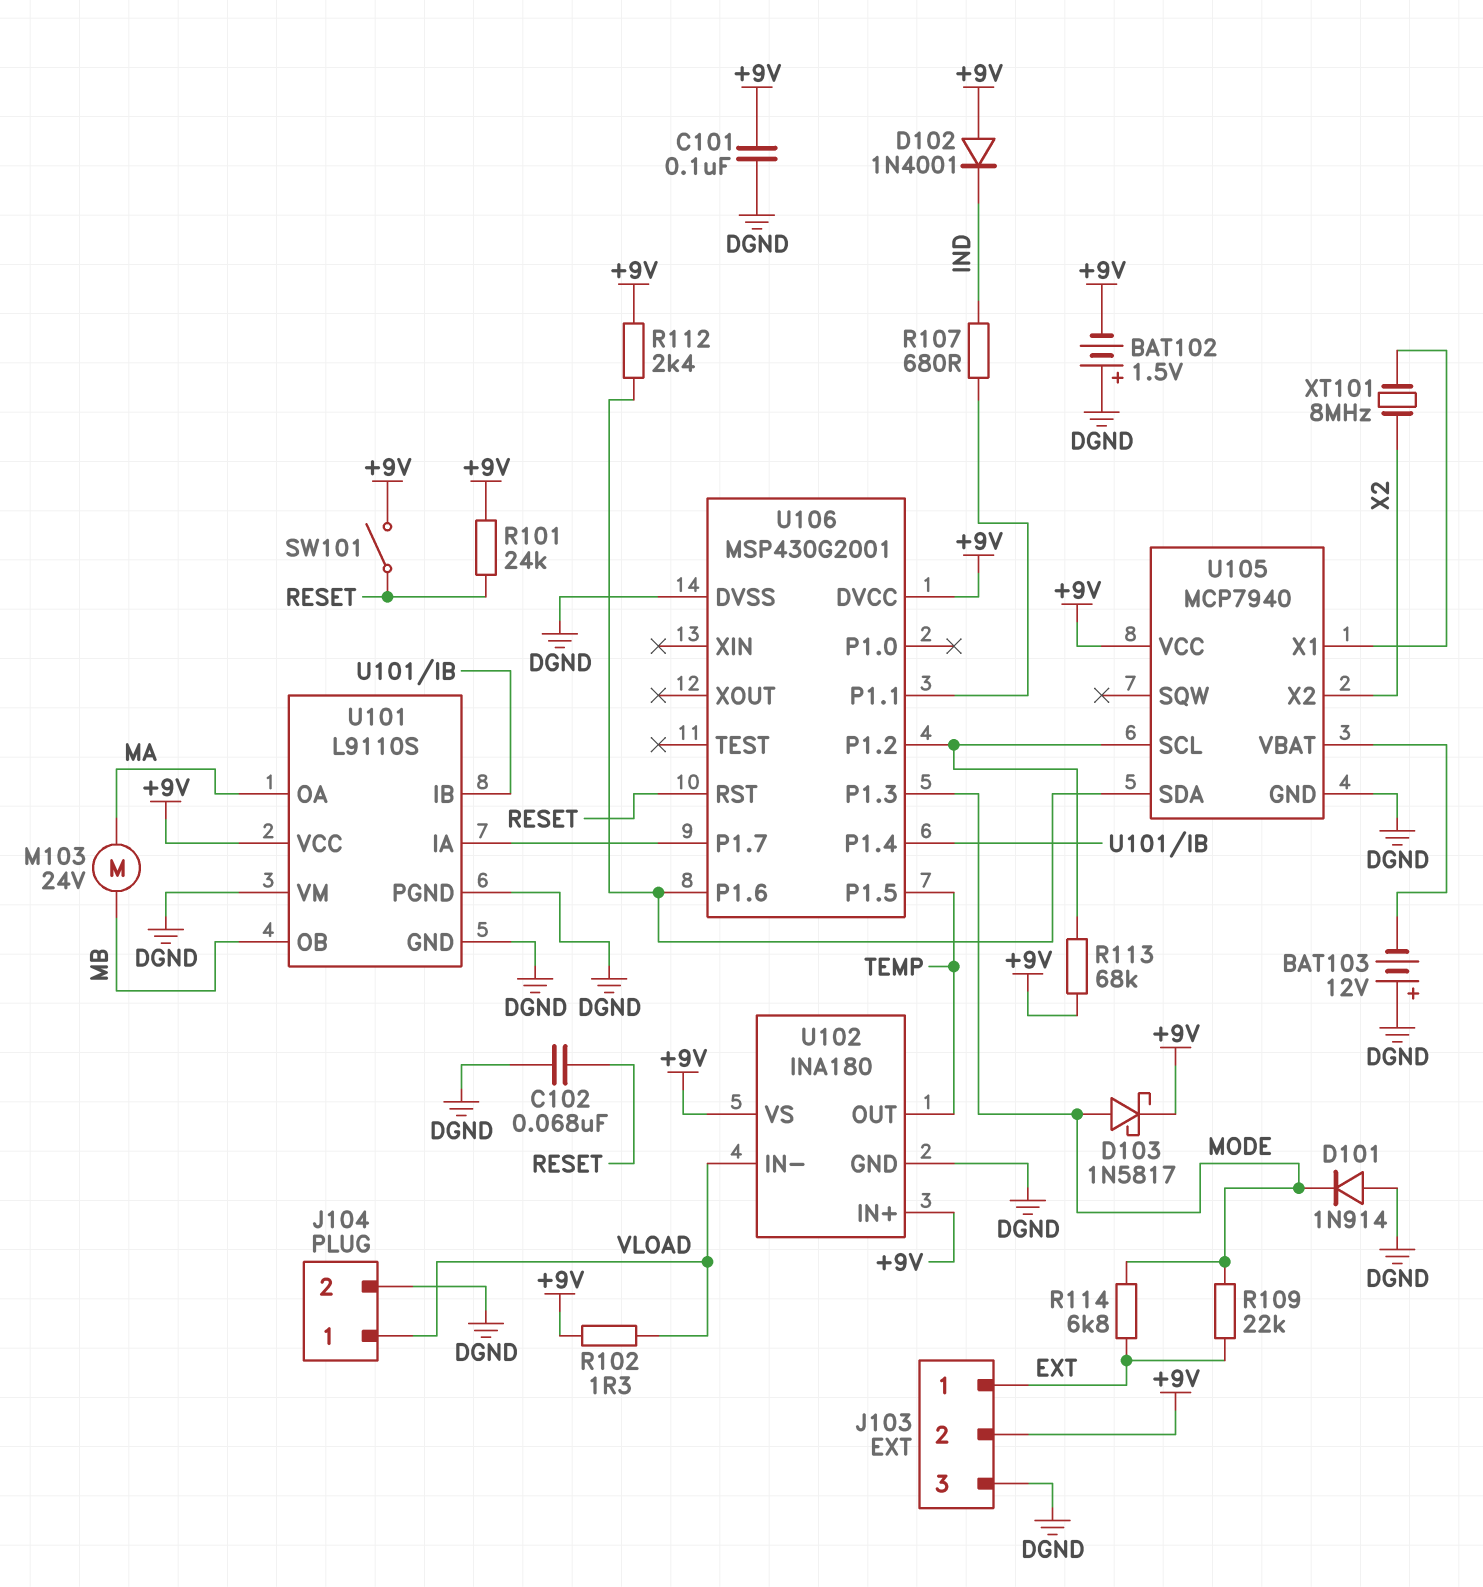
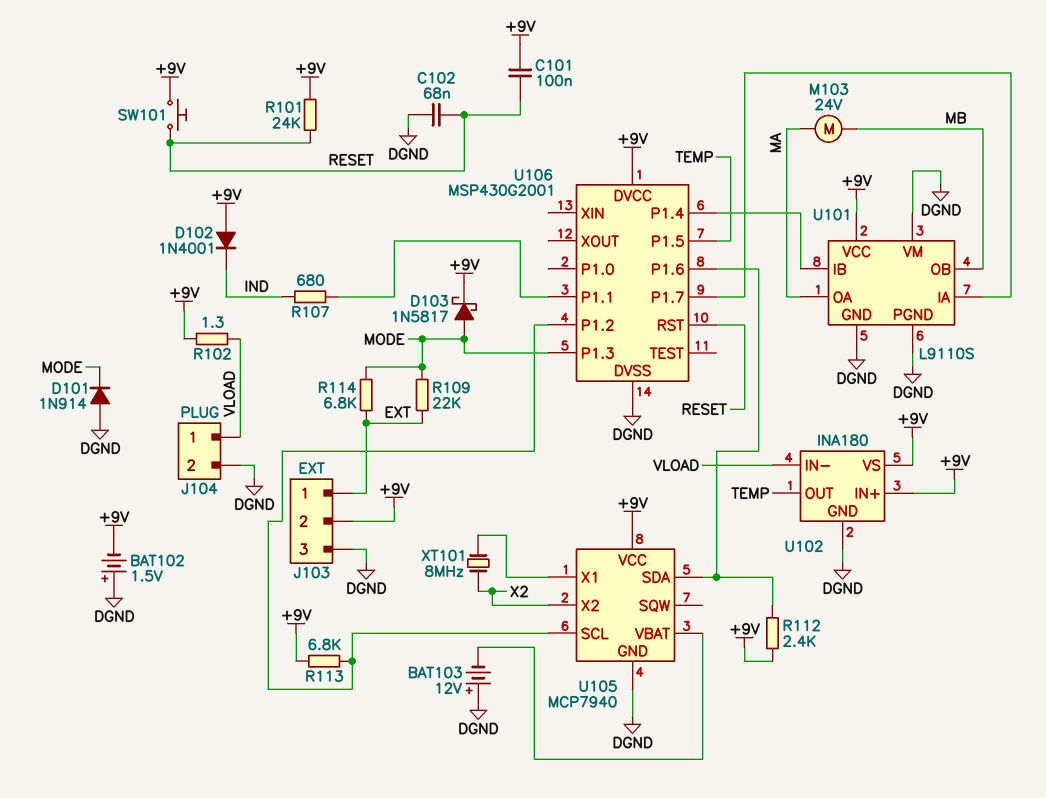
C101: 100nF (+9V, DGND) -> 100nF (+9V, RESET)
R113: 68k (+9V, U105/SCL) -> 6.8k (+9V, U105/SCL)
SW101: switch (+9V, RESET) -> button (+9V, RESET)

